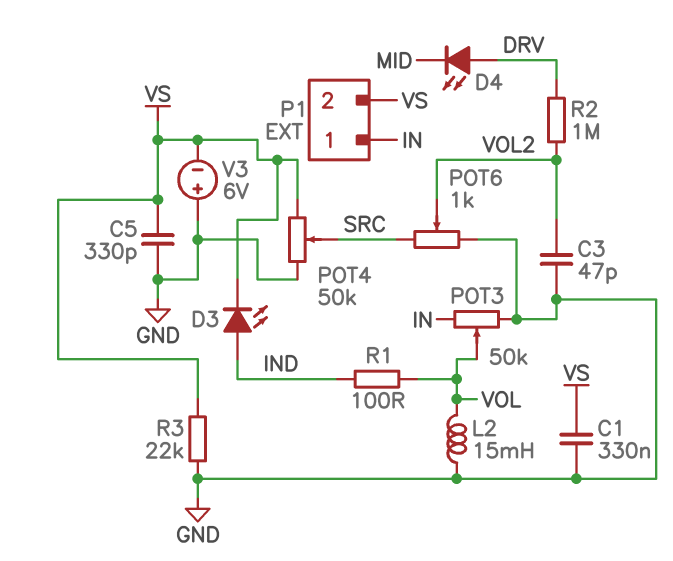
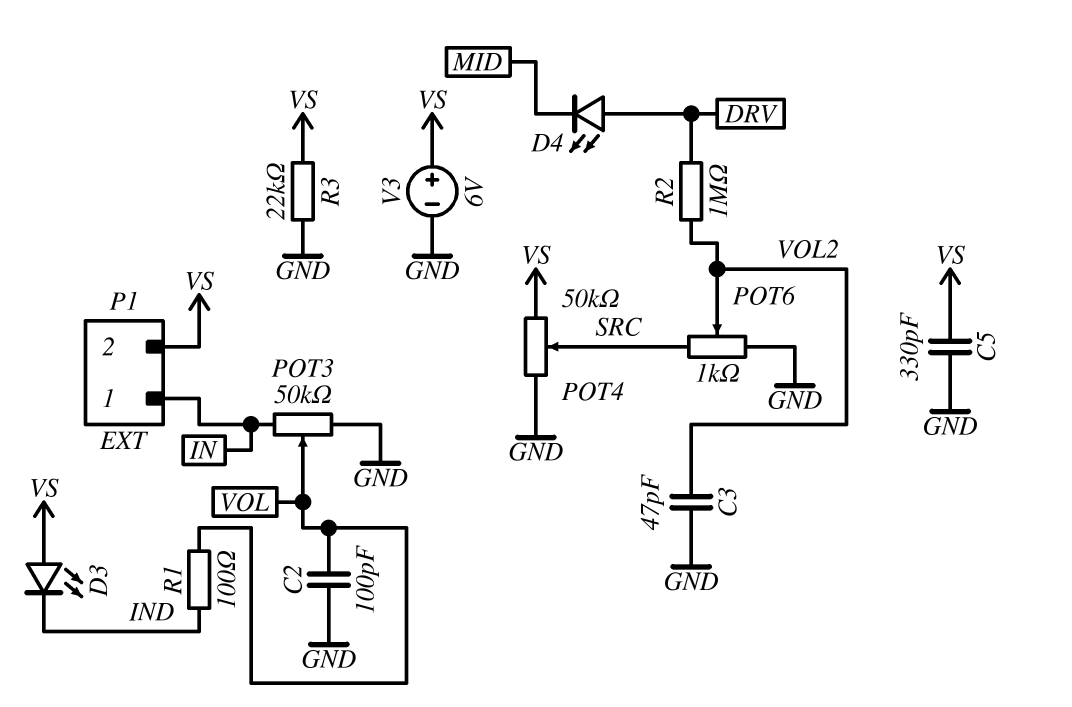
C1: 330nF (GND, VS) -> none
C2: none -> 100pF (GND, VOL)
D3: LED (A IND, K VS) -> LED (A VS, K IND)
L2: 15mH (GND, VOL) -> none
V3: 6V (plus GND, minus VS) -> 6V (plus VS, minus GND)

